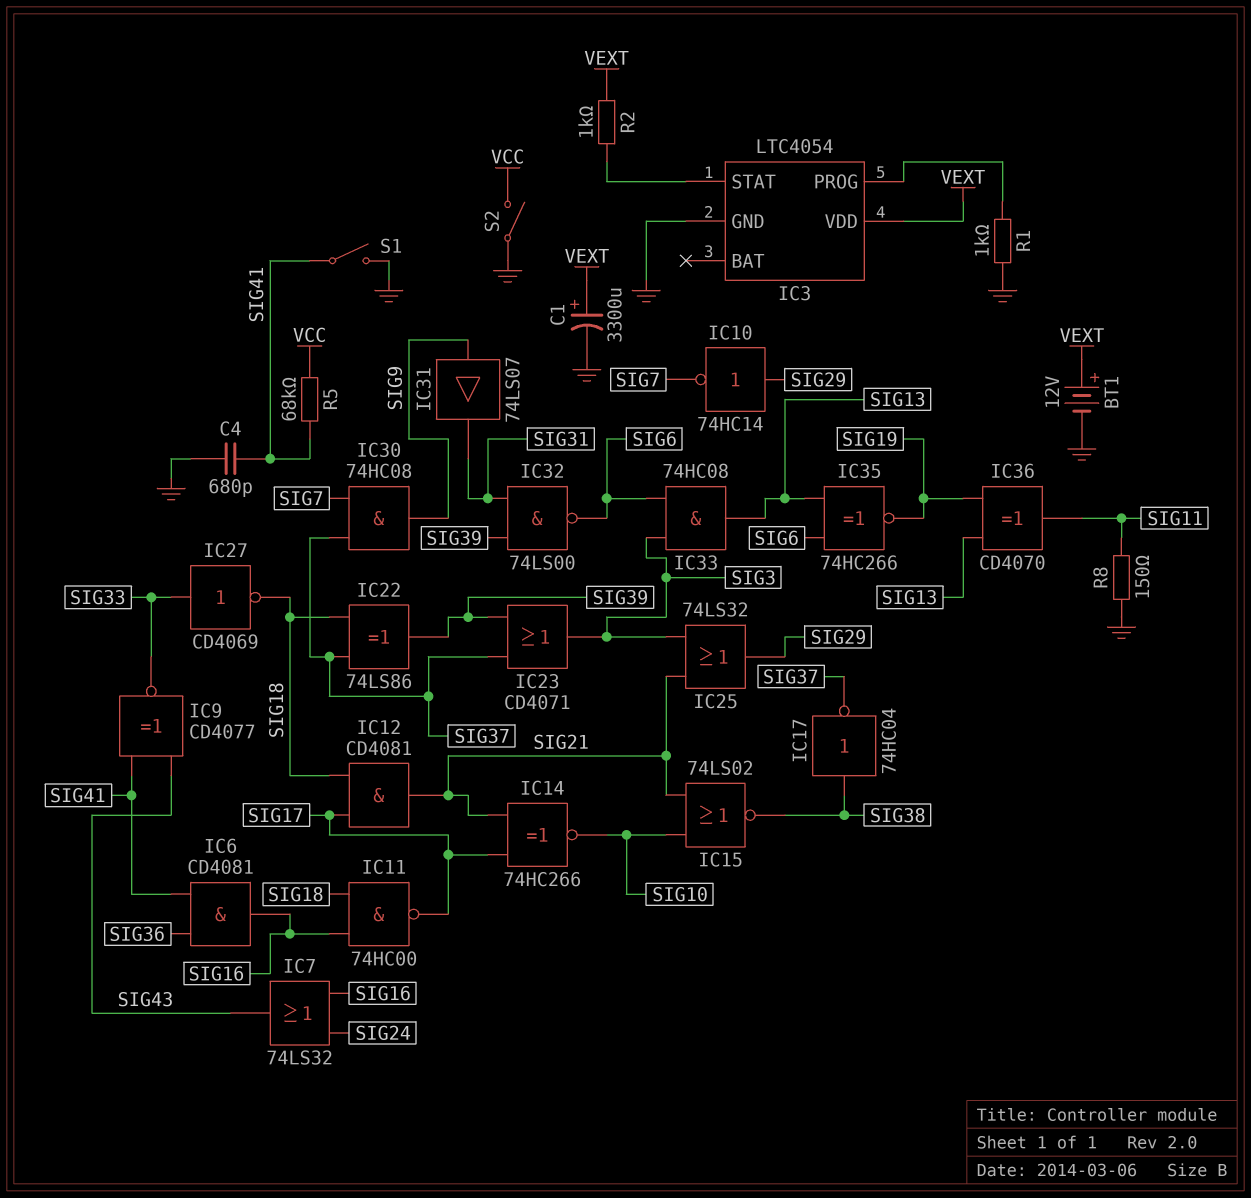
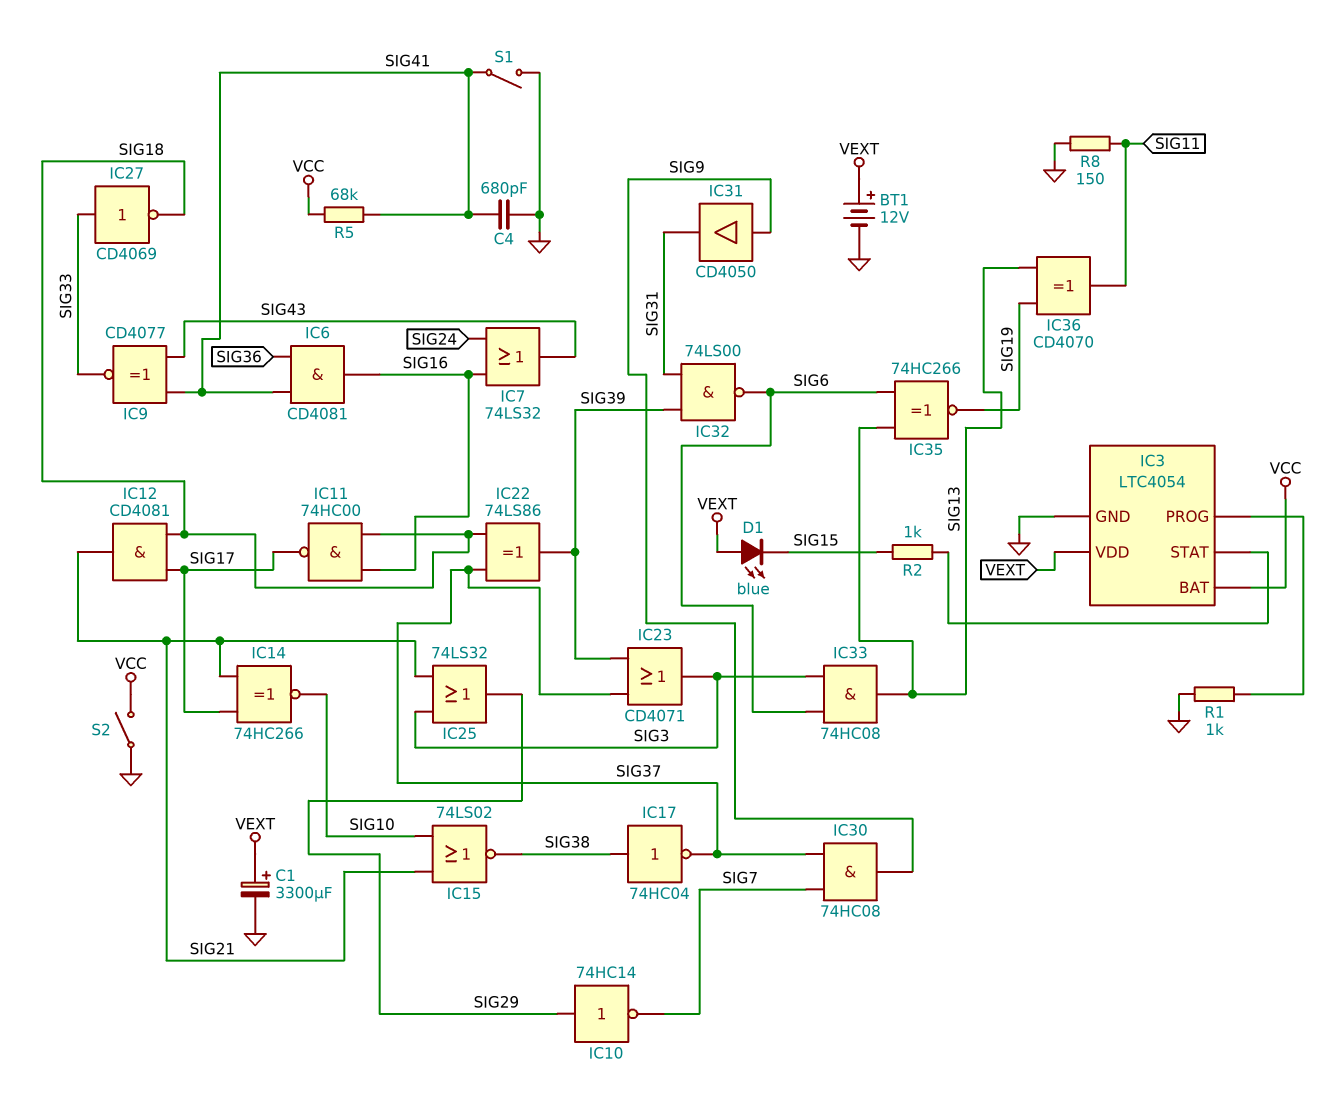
D1: none -> LED blue (A VEXT, K SIG15)
IC3 pin BAT: none -> VCC
IC31: buffer 74LS07 (in SIG9, out SIG31) -> buffer CD4050 (in SIG9, out SIG31)
R2: 1k (IC3/STAT, VEXT) -> 1k (IC3/STAT, SIG15)

